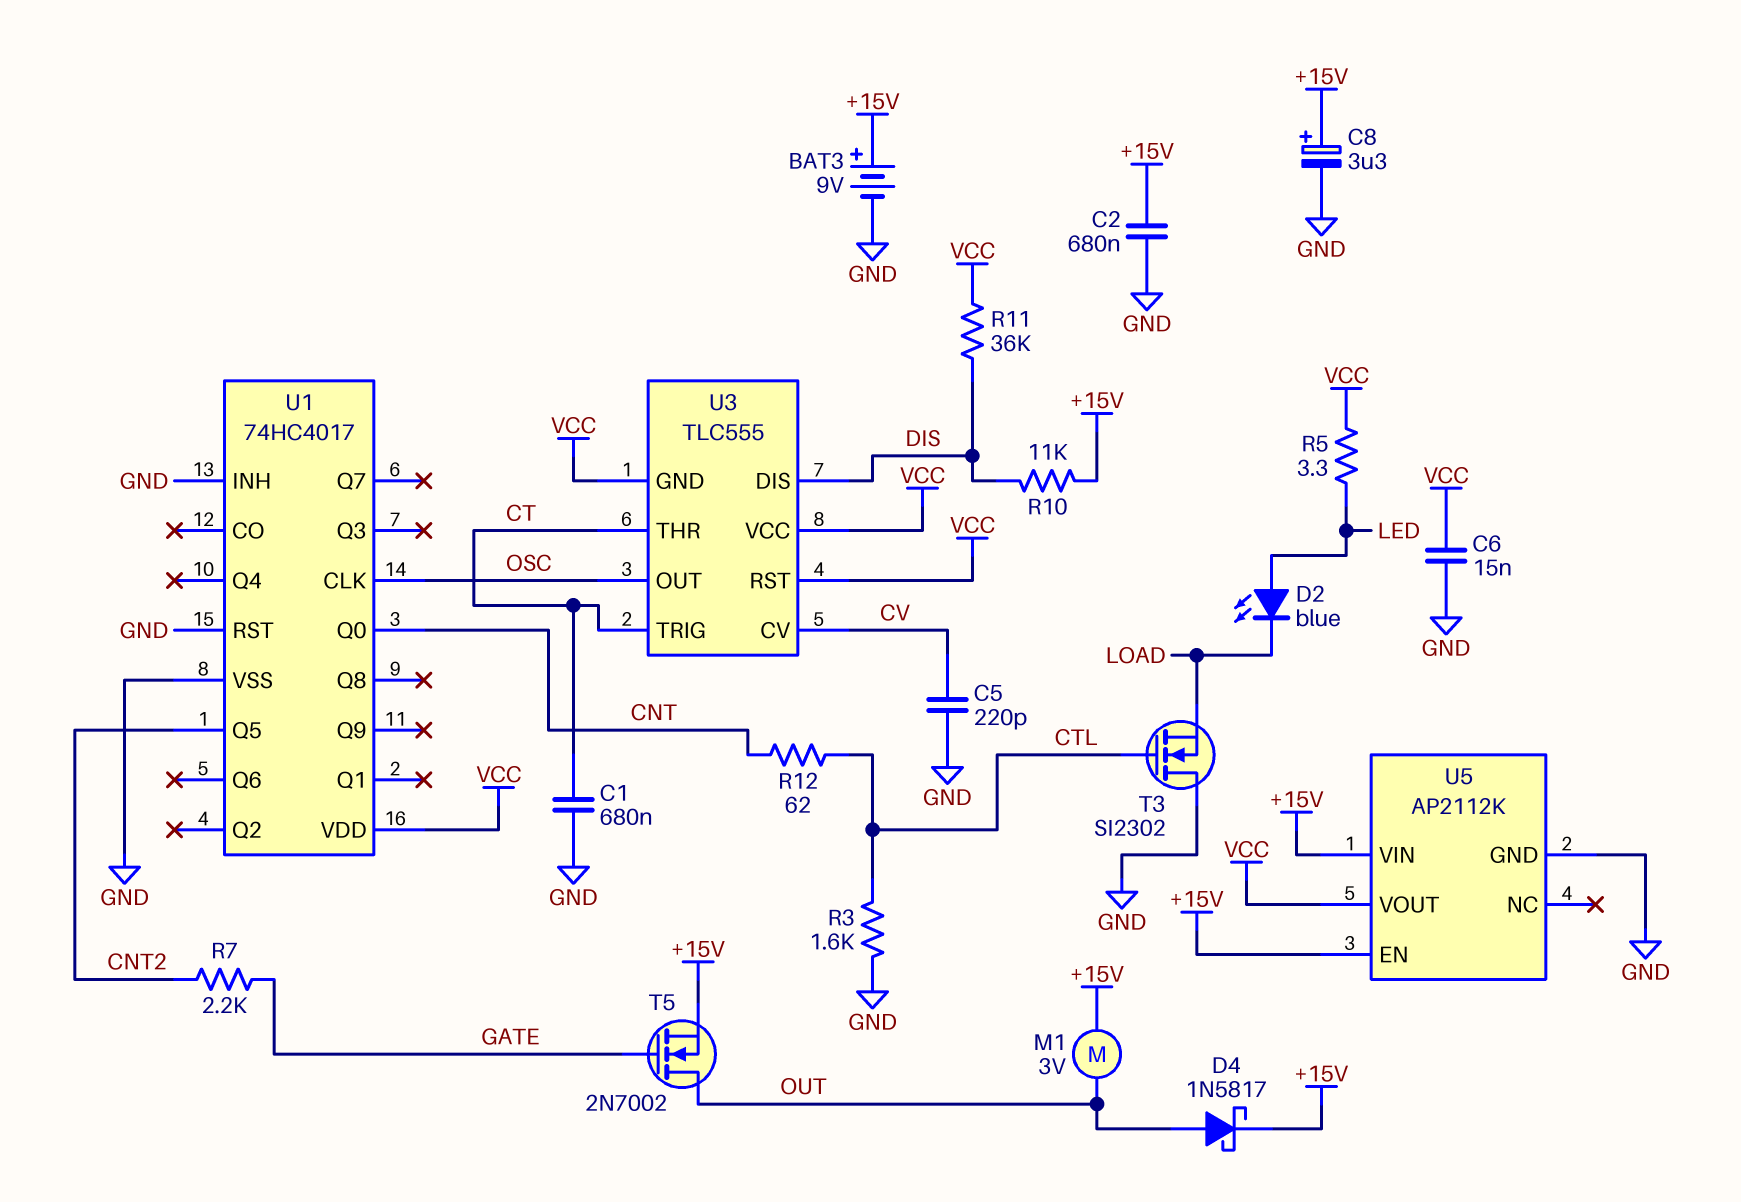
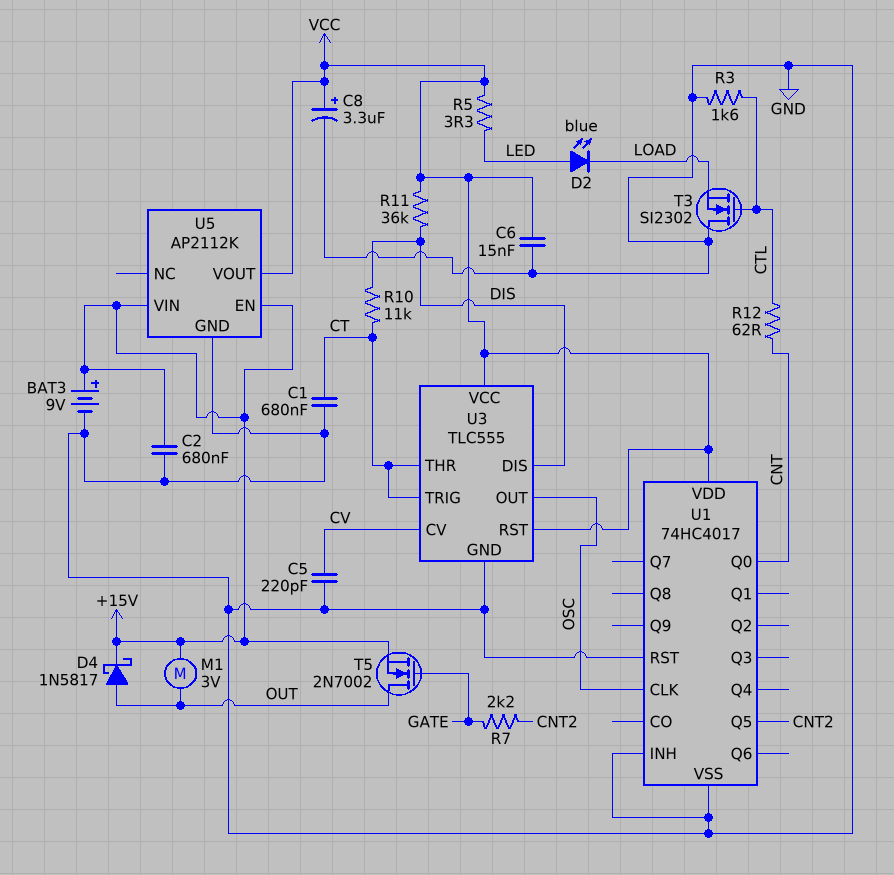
C8: 3.3uF (plus +15V, minus GND) -> 3.3uF (plus VCC, minus GND)
R10: 11k (+15V, DIS) -> 11k (CT, DIS)
U3 pin GND: VCC -> GND

